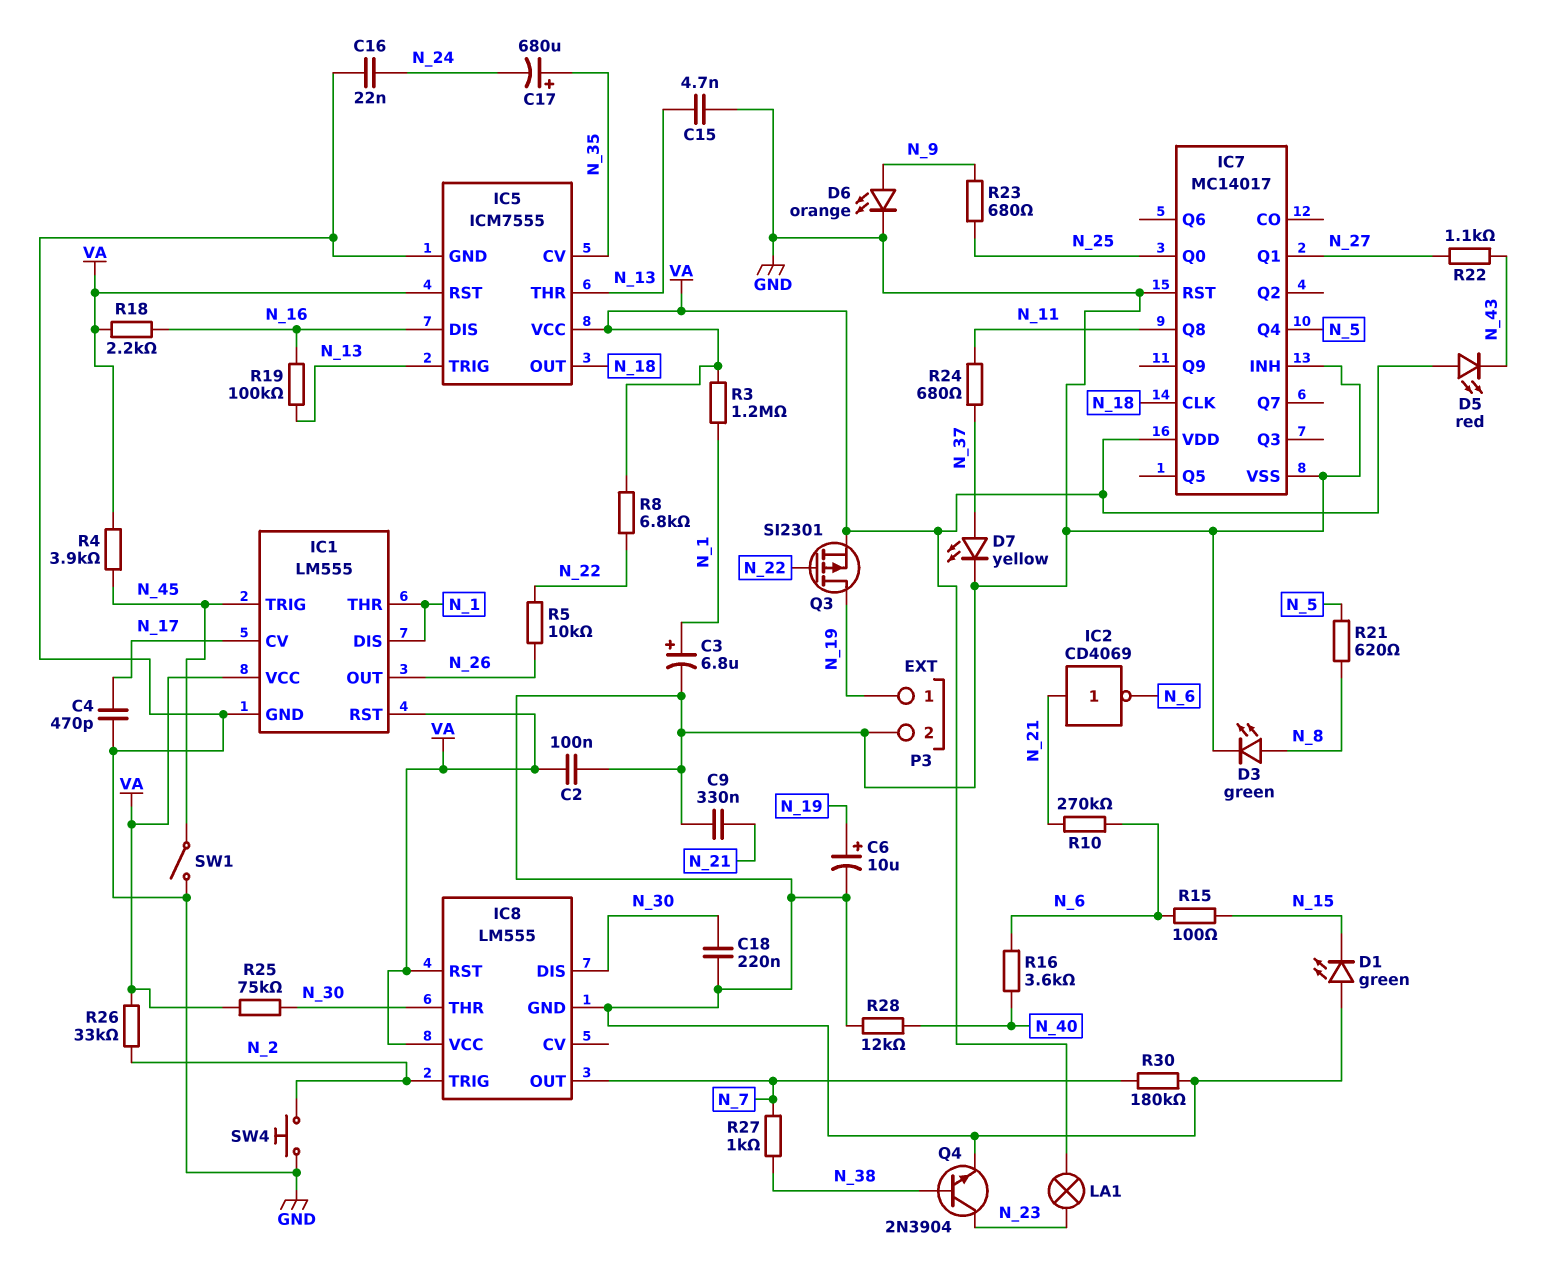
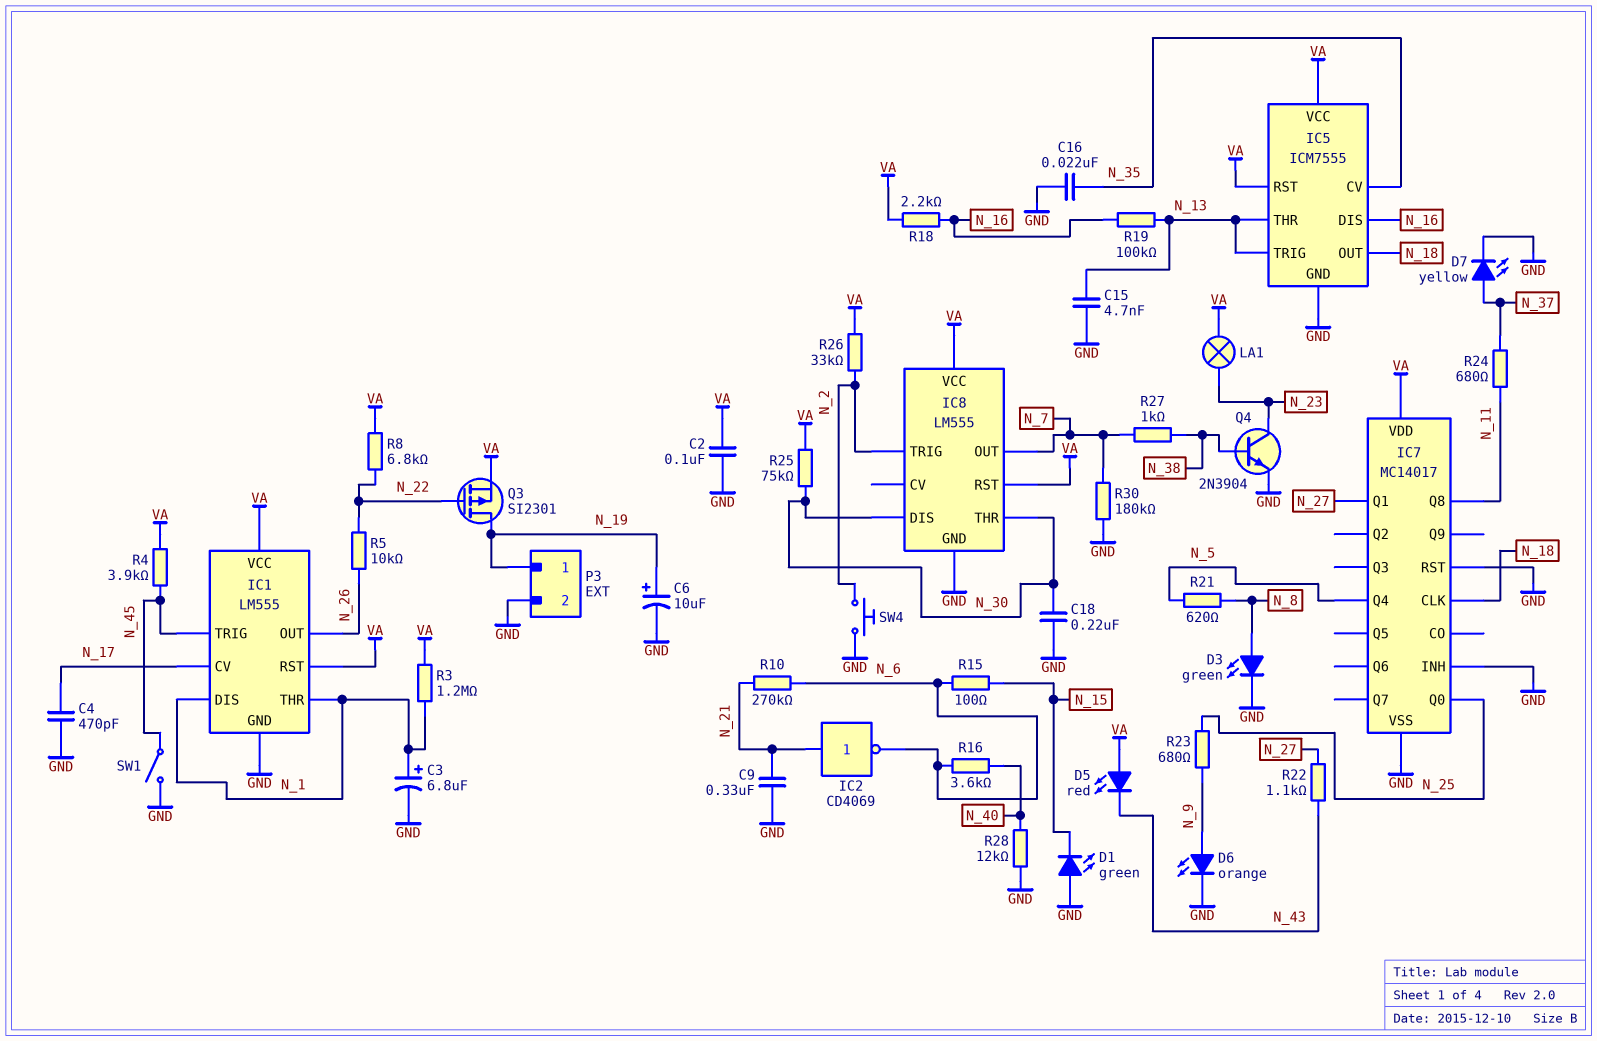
C16: 22nF (GND, N_24) -> 22nF (GND, N_35)
C17: 680uF (plus N_35, minus N_24) -> none

